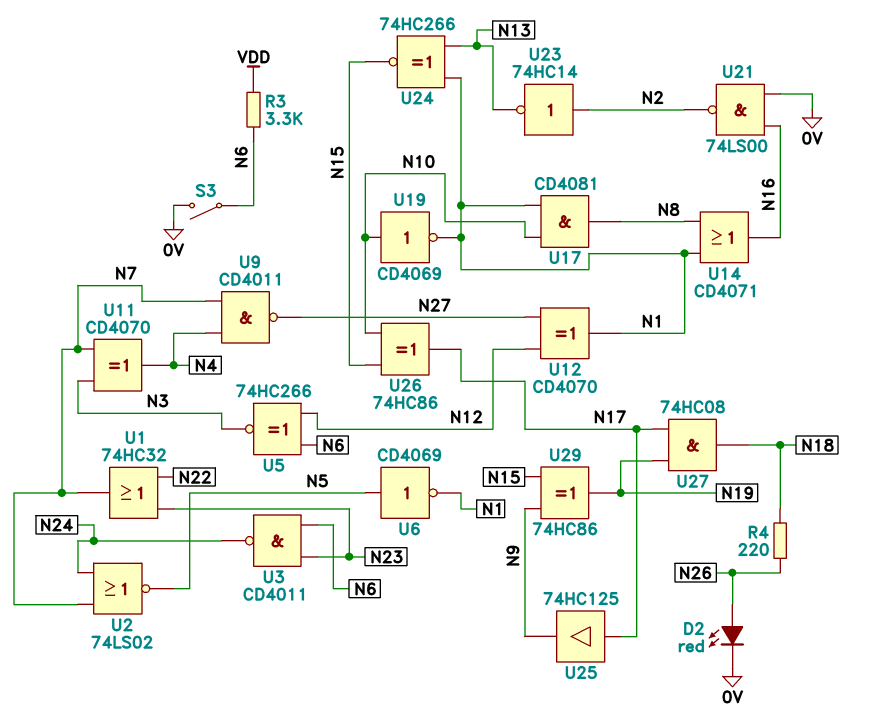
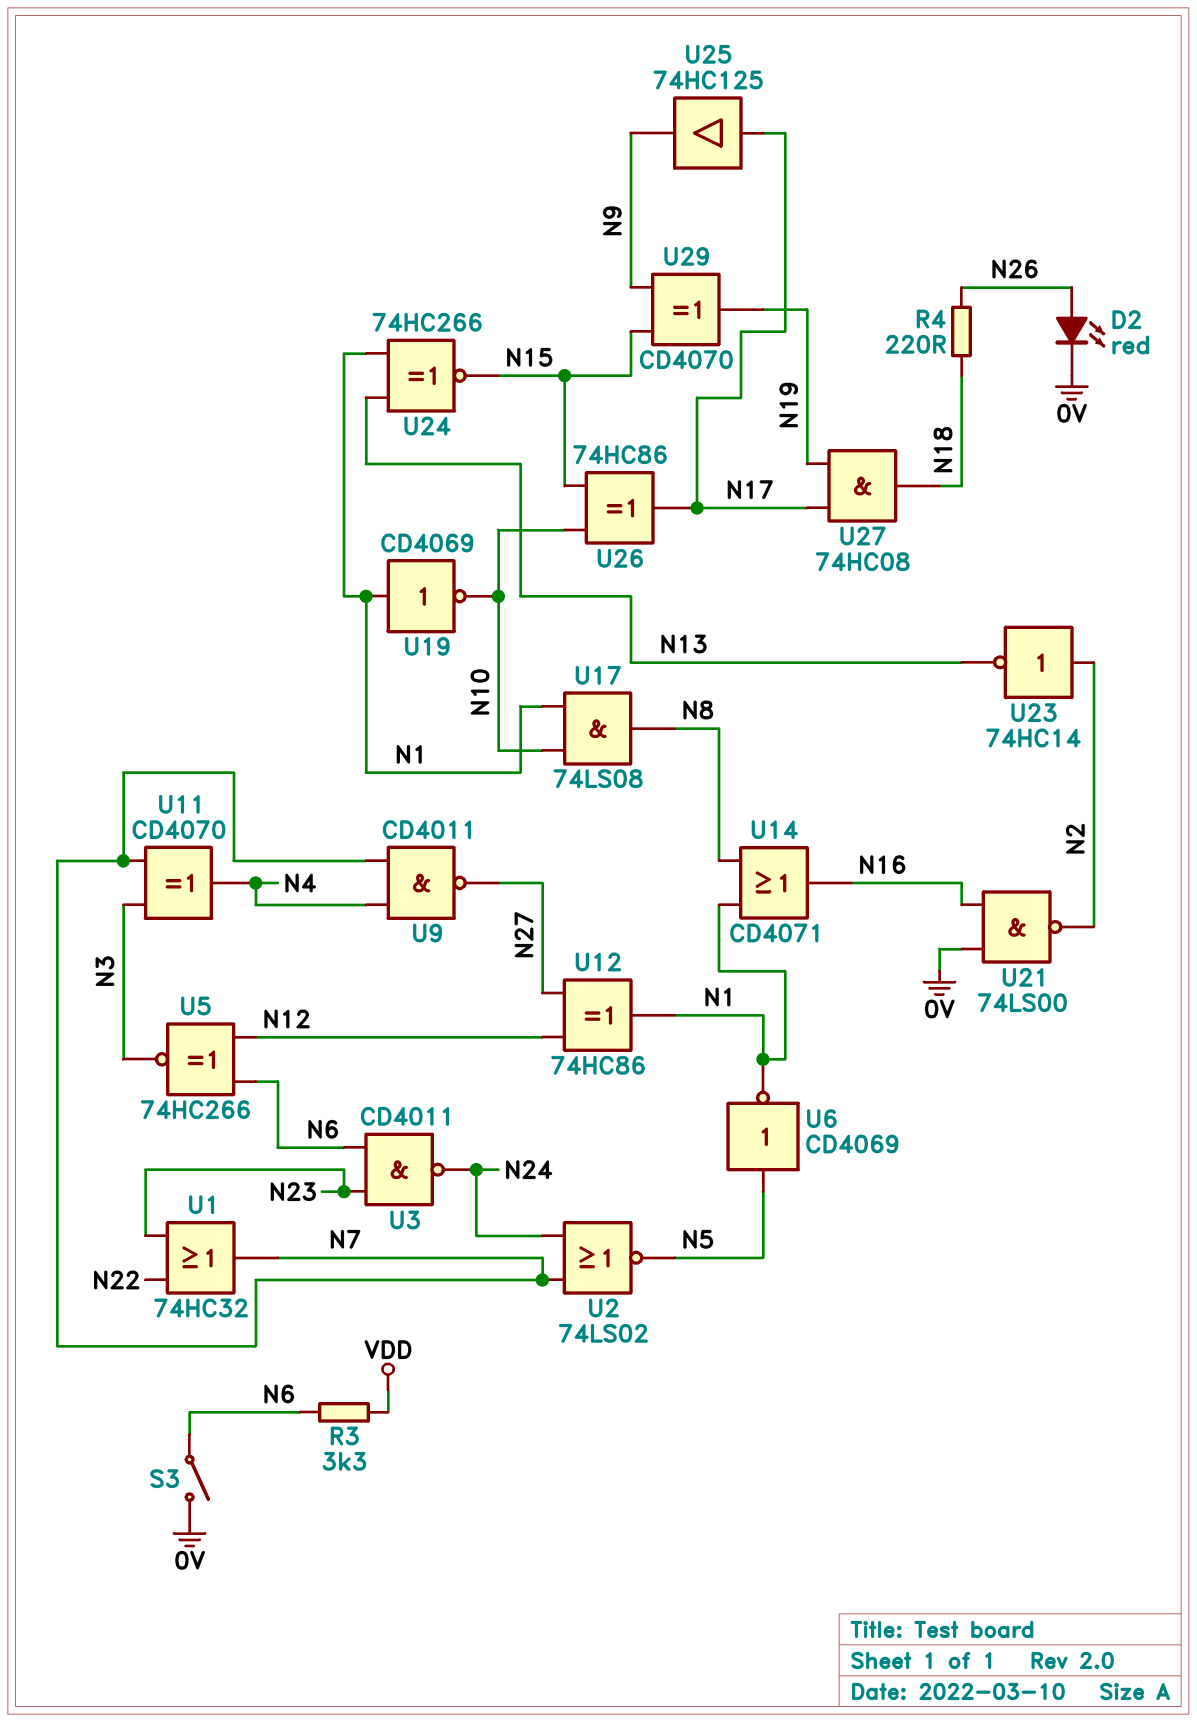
U12: XOR CD4070 (in N12, in N27, out N1) -> XOR 74HC86 (in N12, in N27, out N1)
U17: AND CD4081 (in N1, in N10, out N8) -> AND 74LS08 (in N1, in N10, out N8)
U19: NOT CD4069 (in N10, out N1) -> NOT CD4069 (in N1, out N10)
U29: XOR 74HC86 (in N9, in N15, out N19) -> XOR CD4070 (in N9, in N15, out N19)

